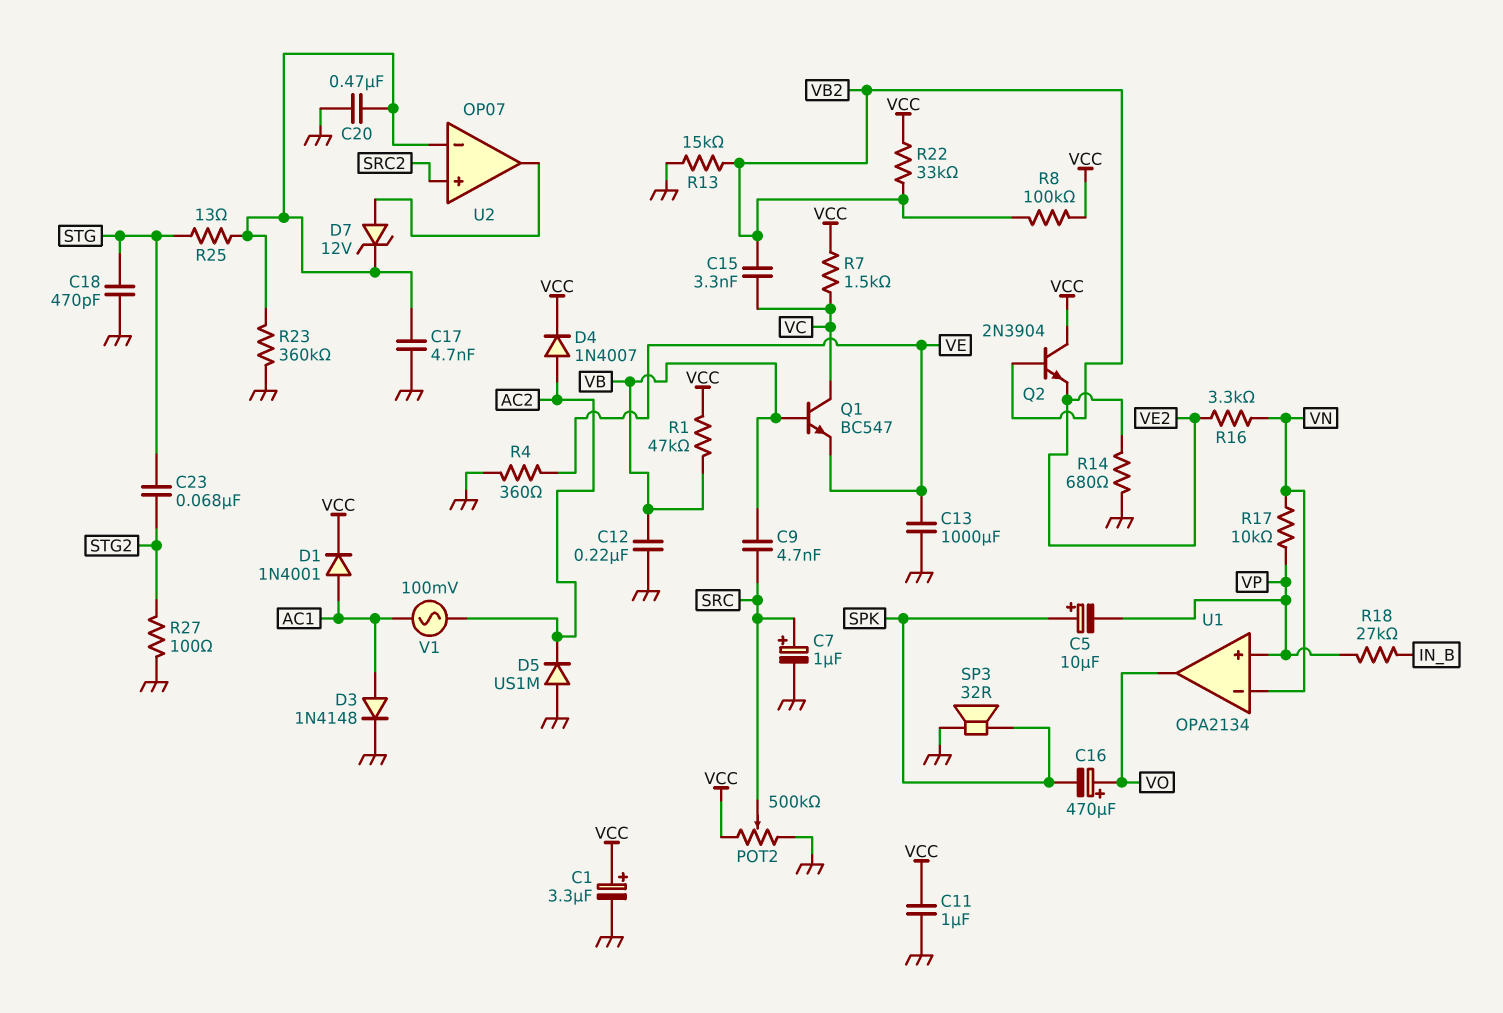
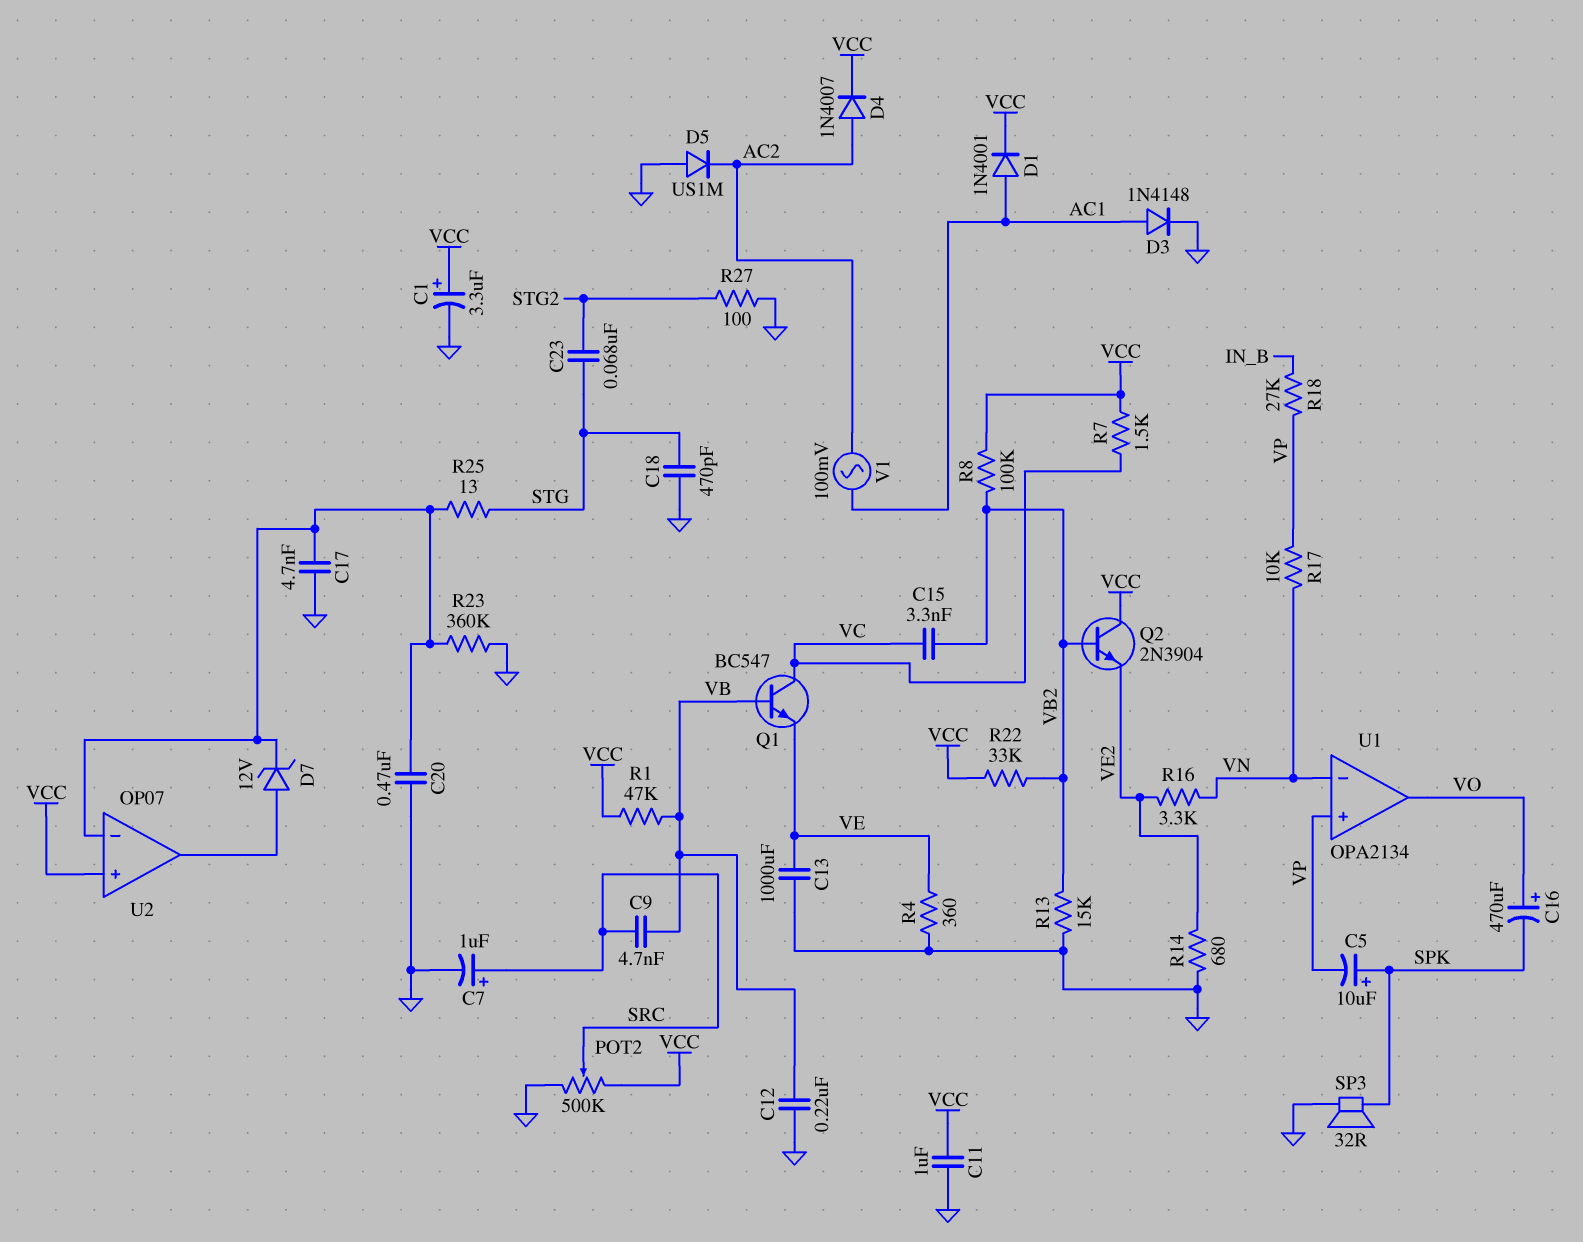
U2 pin in+: SRC2 -> VCC

